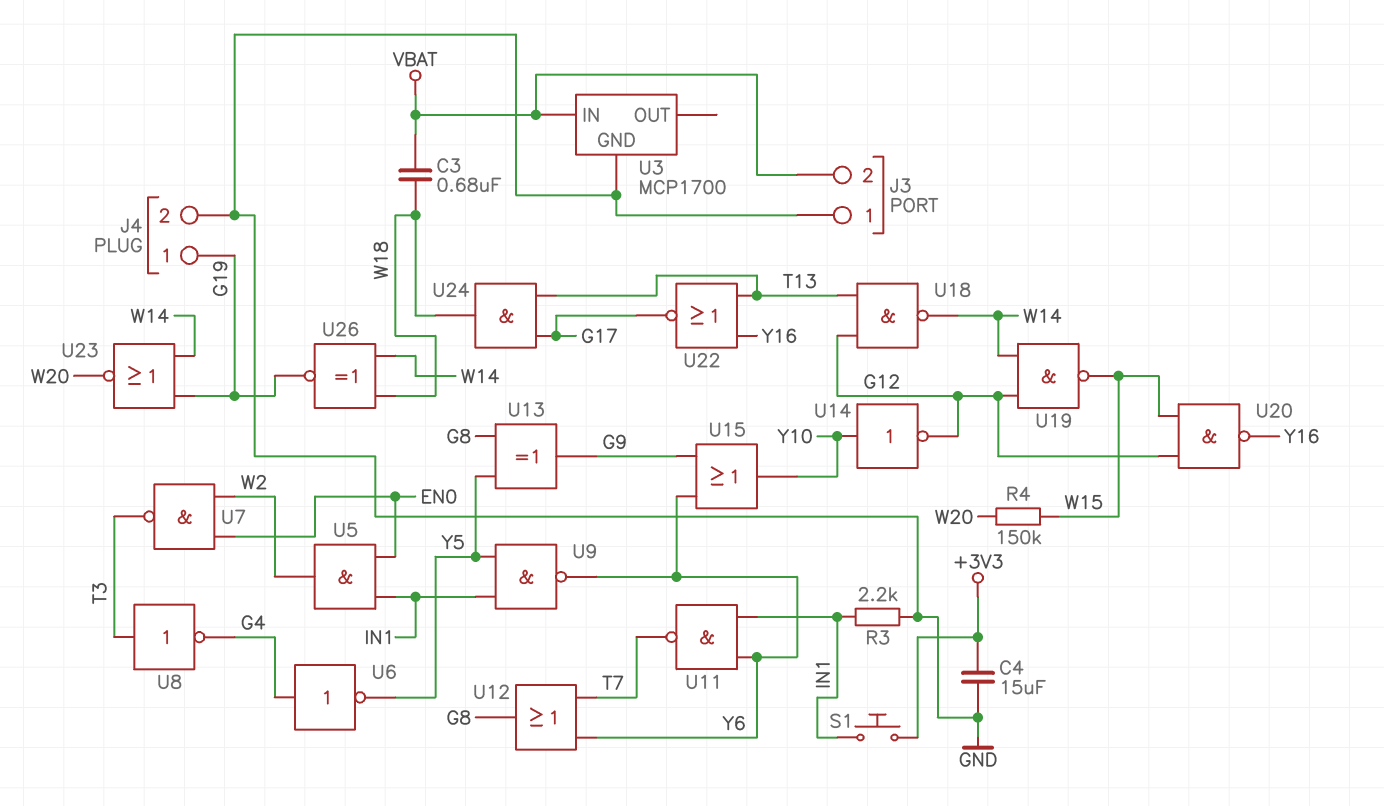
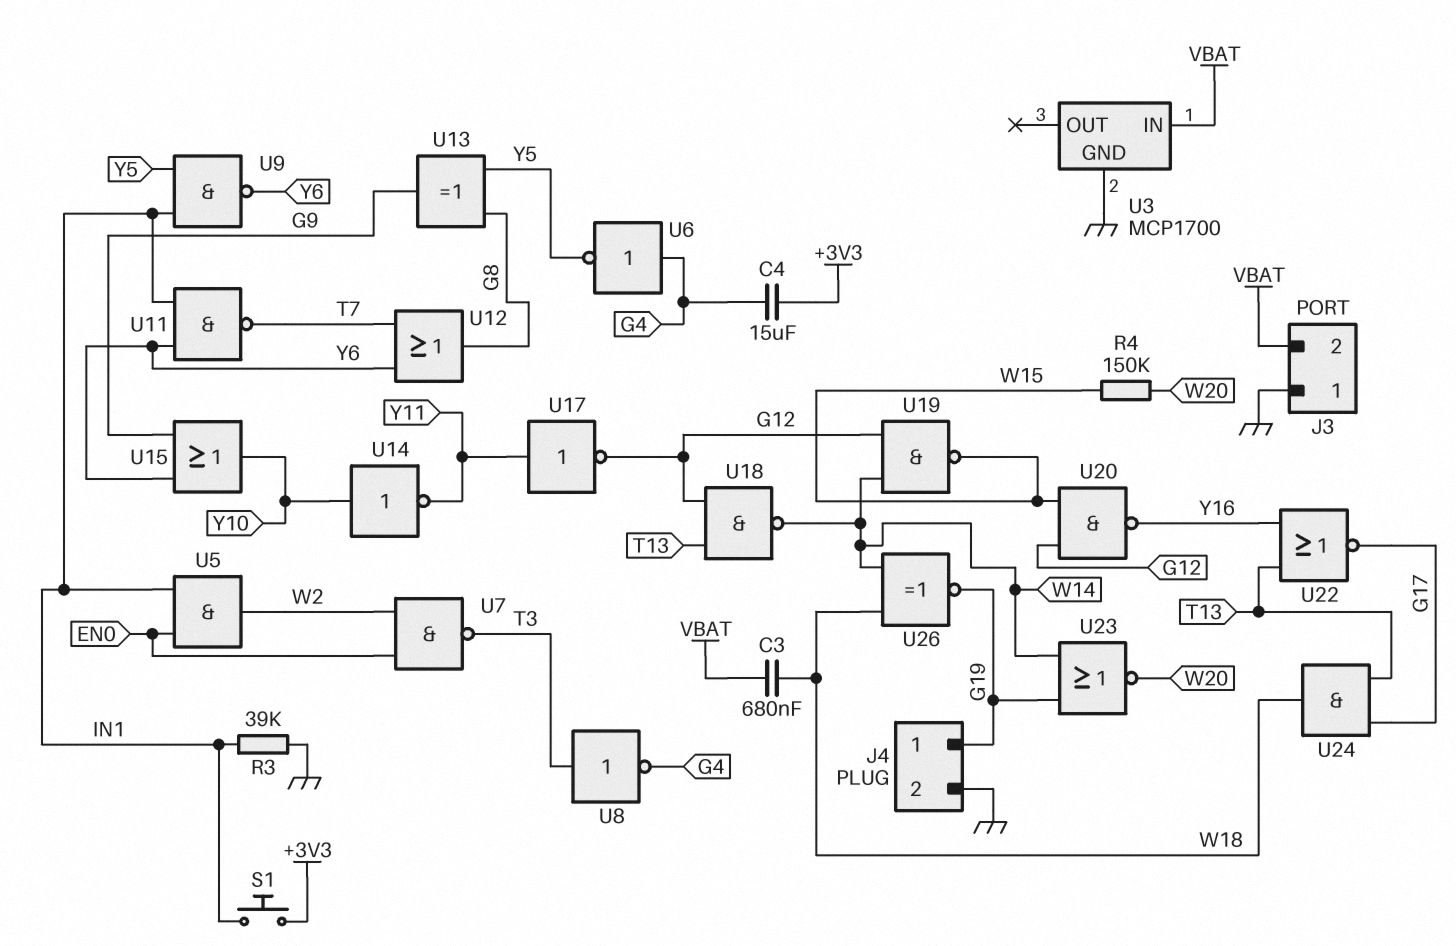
C4: 15uF (+3V3, GND) -> 15uF (+3V3, G4)
R3: 2.2k (GND, IN1) -> 39k (GND, IN1)
U14: NOT (in Y10, out G12) -> NOT (in Y10, out Y11)
U17: none -> NOT (in Y11, out G12)

